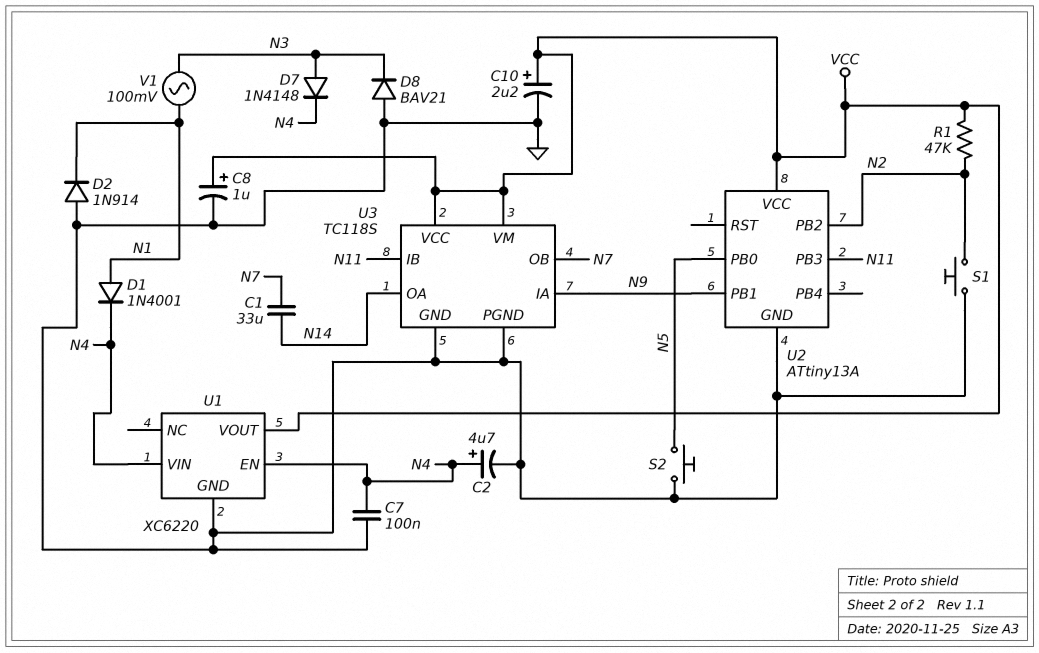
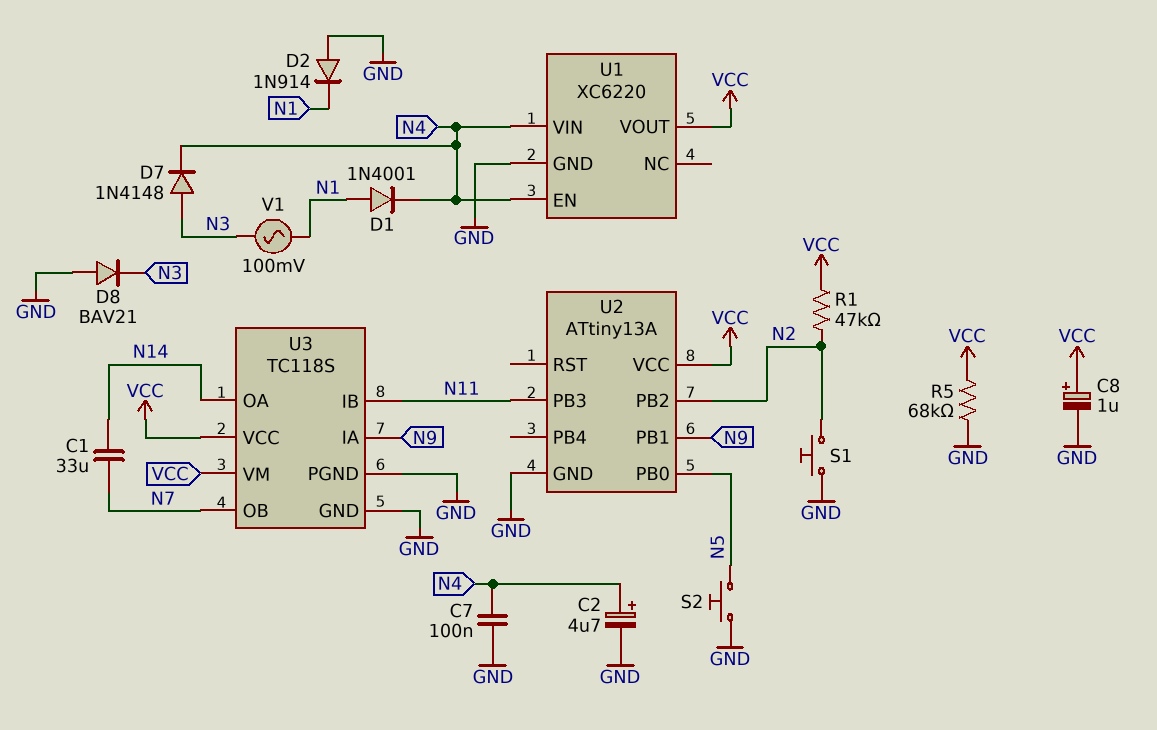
C10: 2.2uF (plus VCC, minus GND) -> none
R5: none -> 68k (GND, VCC)

